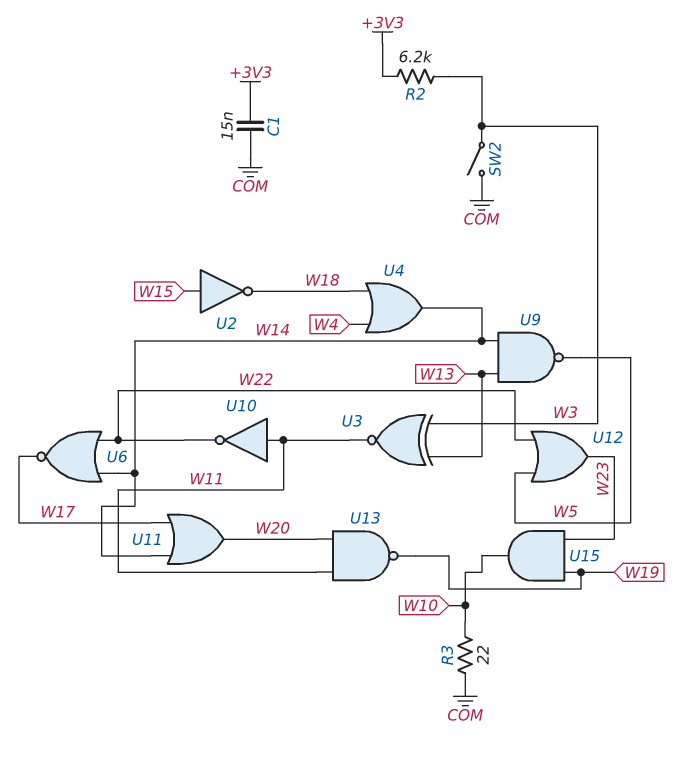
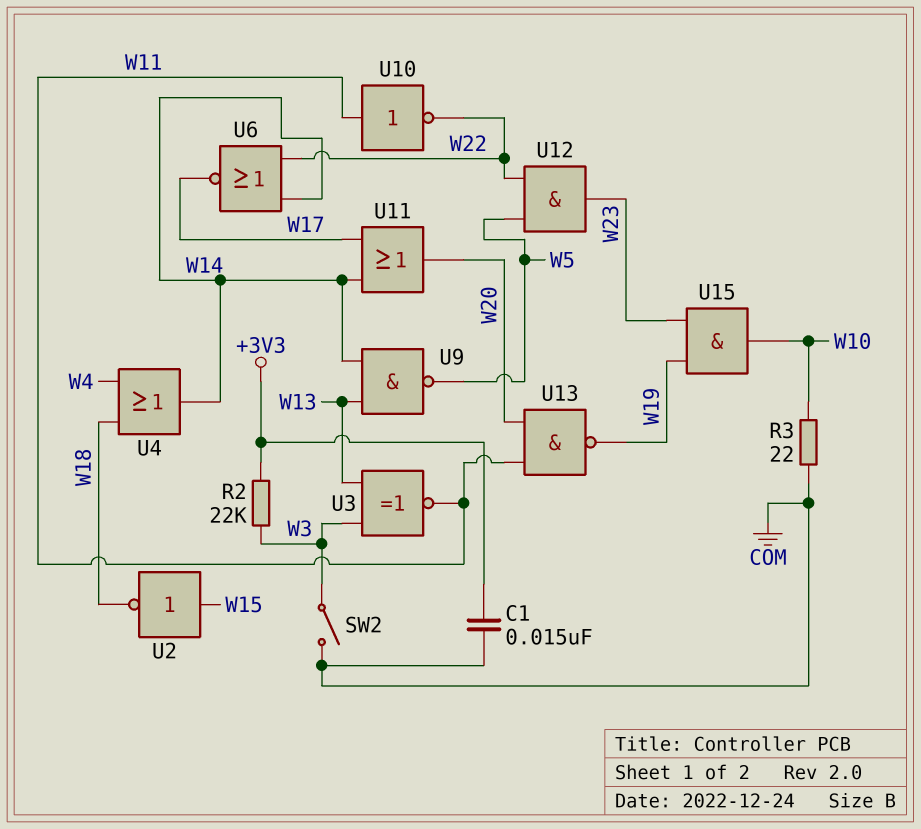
R2: 6.2k (+3V3, W3) -> 22k (+3V3, W3)
U12: OR (in W5, in W22, out W23) -> AND (in W5, in W22, out W23)

